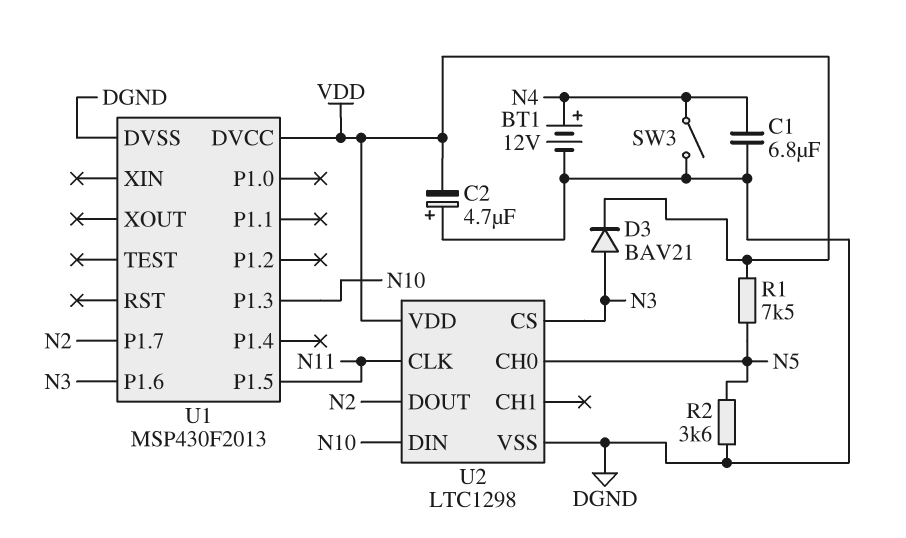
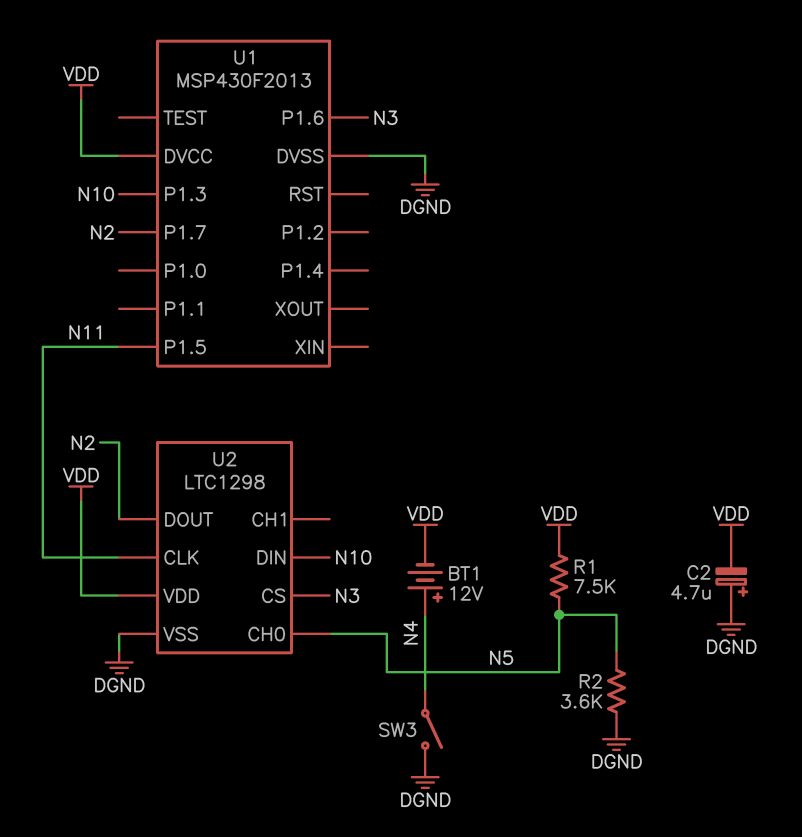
BT1: 12V (plus N4, minus DGND) -> 12V (plus N4, minus VDD)
C1: 6.8uF (DGND, N4) -> none
D3: diode BAV21 (A N3, K VDD) -> none

